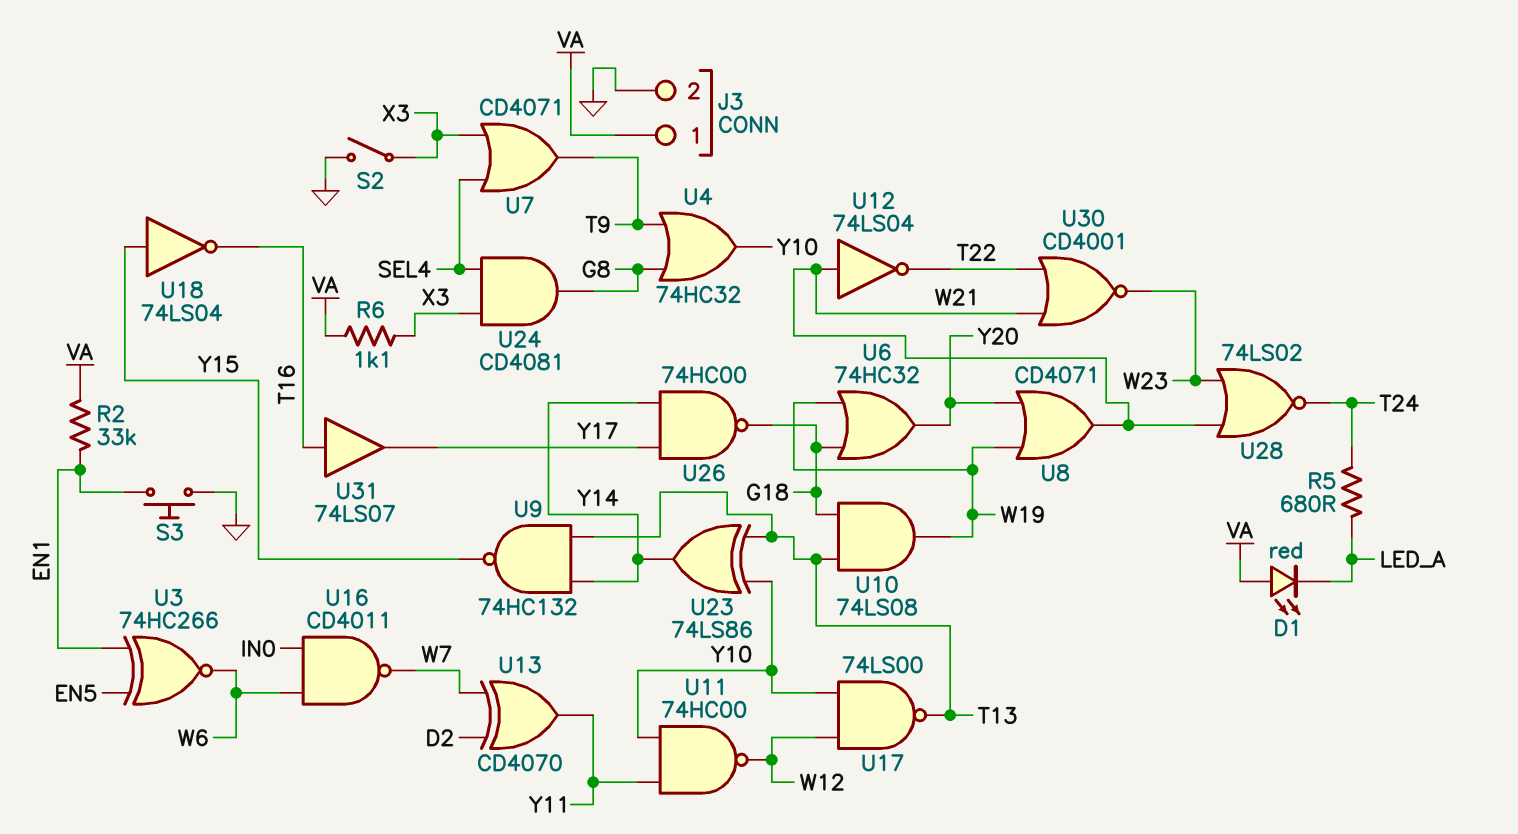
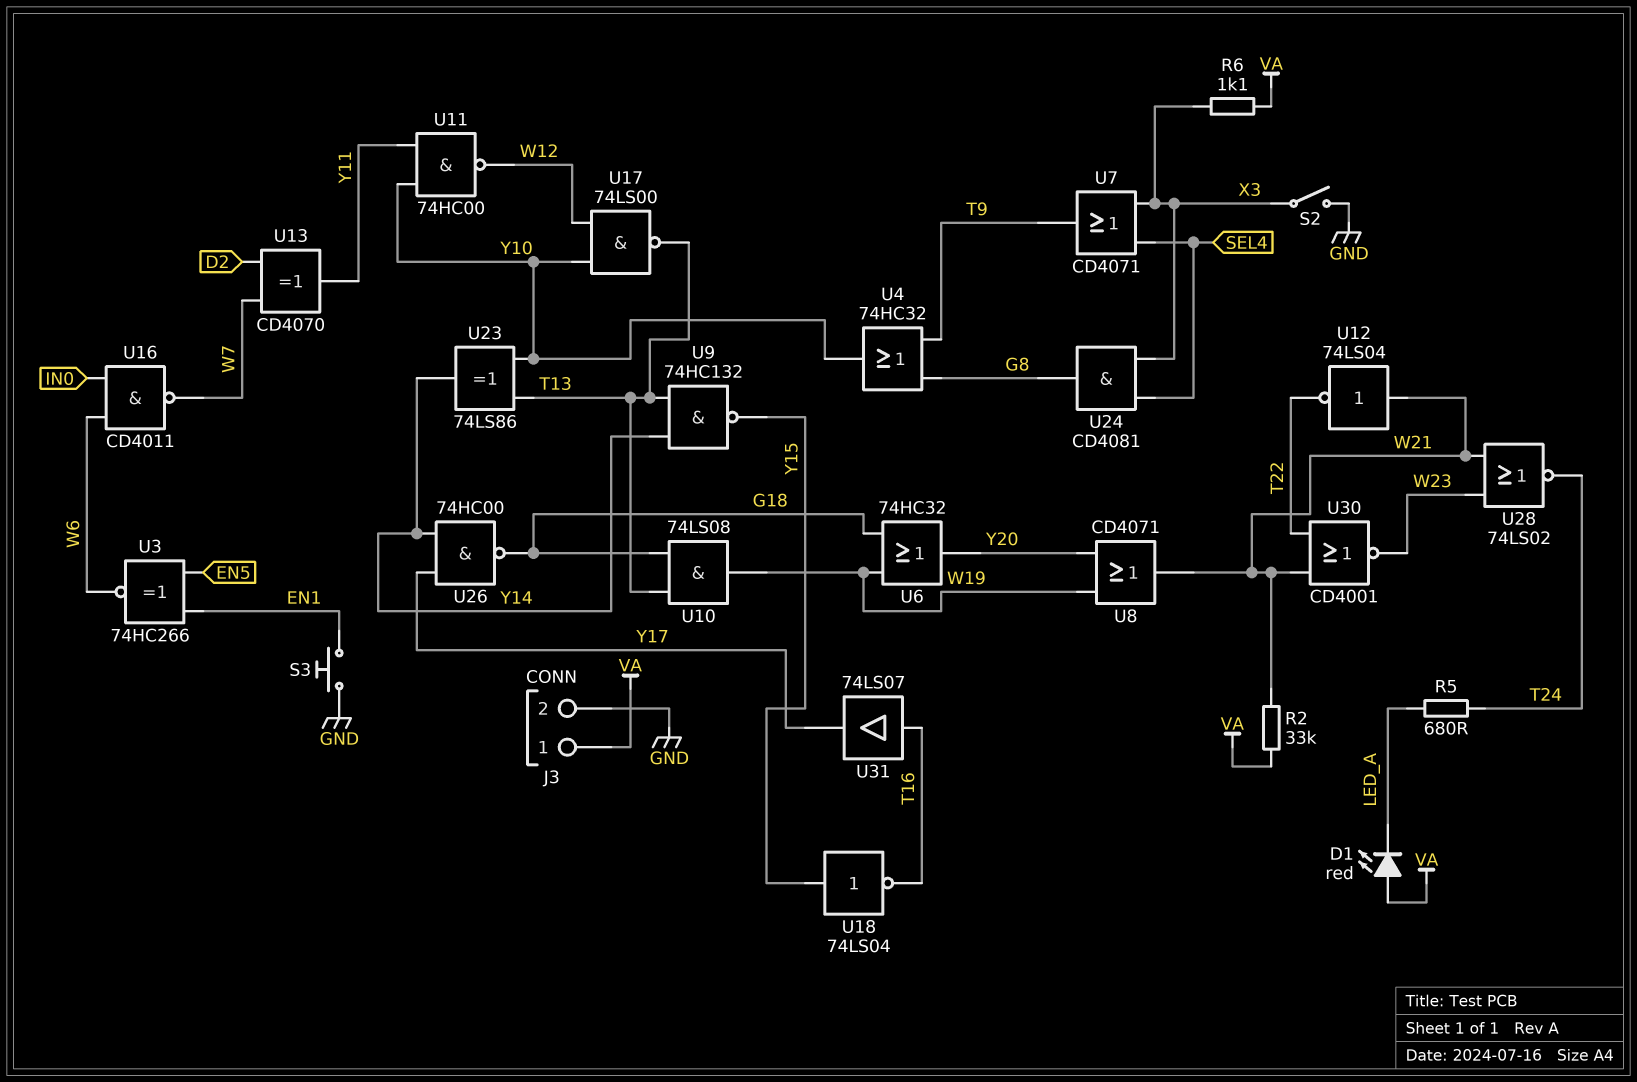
R2: 33k (EN1, VA) -> 33k (VA, W21)

